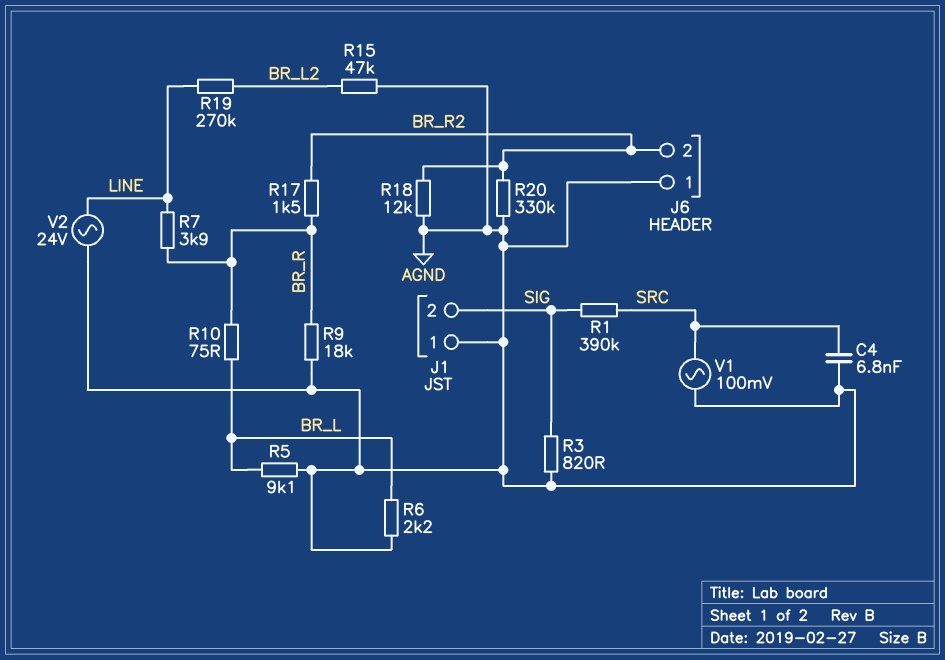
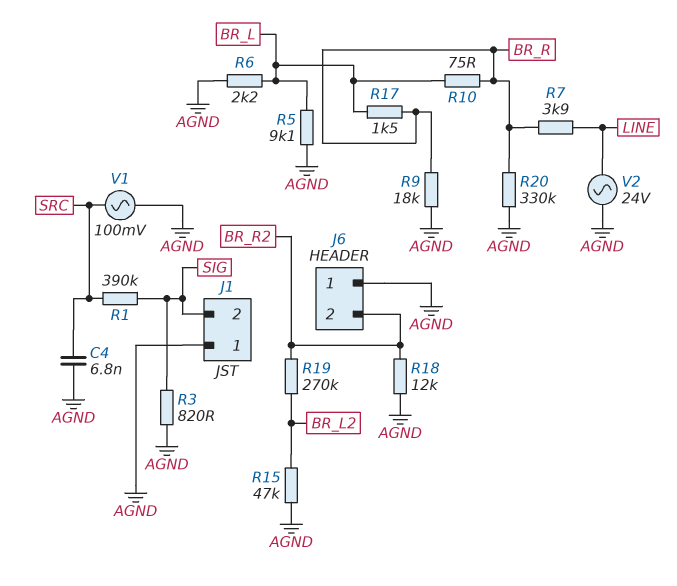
R17: 1.5k (BR_R, BR_R2) -> 1.5k (BR_L, BR_R)
R19: 270k (BR_L2, LINE) -> 270k (BR_L2, BR_R2)
R20: 330k (AGND, BR_R2) -> 330k (AGND, BR_R)

